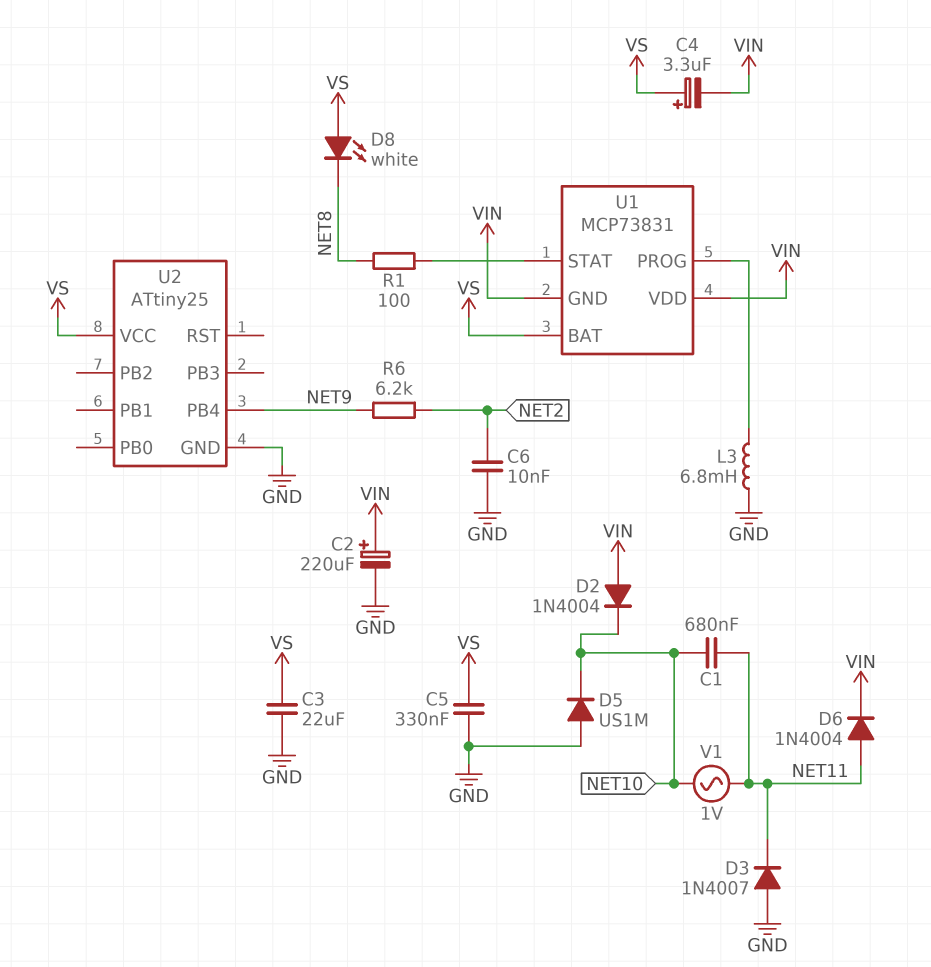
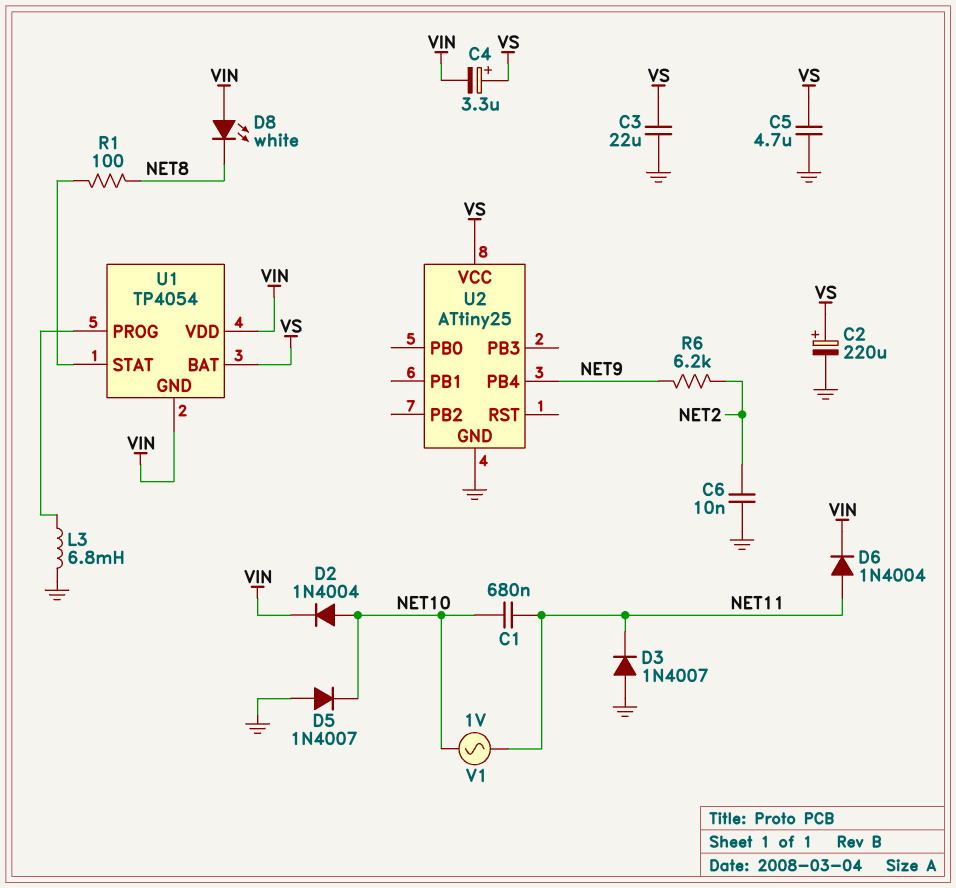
C2: 220uF (plus VIN, minus GND) -> 220uF (plus VS, minus GND)
C5: 330nF (GND, VS) -> 4.7uF (GND, VS)
D2: diode 1N4004 (A VIN, K NET10) -> diode 1N4004 (A NET10, K VIN)
D5: diode US1M (A GND, K NET10) -> diode 1N4007 (A GND, K NET10)
D8: LED white (A VS, K NET8) -> LED white (A VIN, K NET8)
U1: MCP73831 -> TP4054

